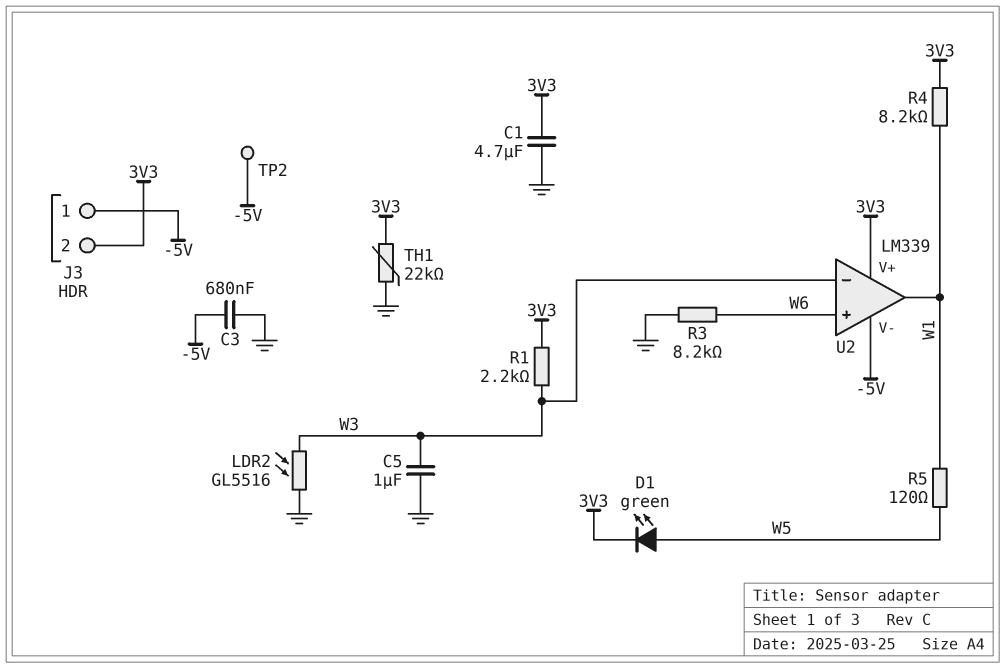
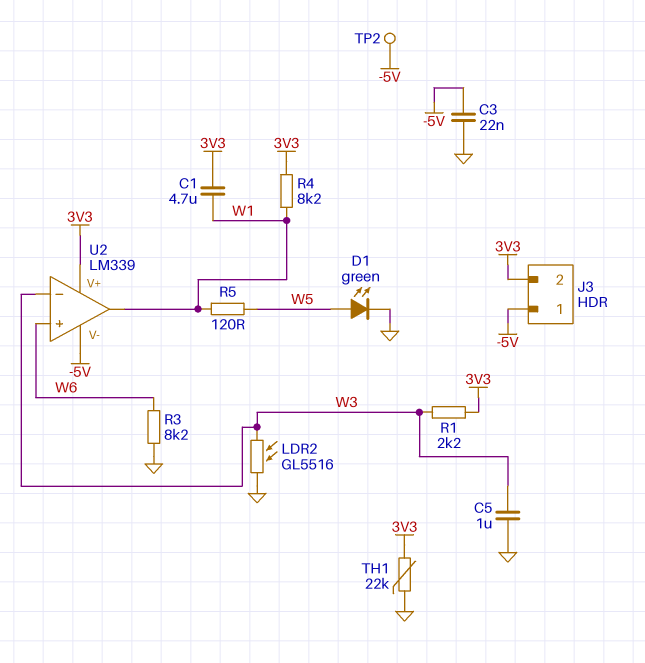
C1: 4.7uF (3V3, GND) -> 4.7uF (3V3, W1)
C3: 680nF (-5V, GND) -> 22nF (-5V, GND)
D1: LED green (A W5, K 3V3) -> LED green (A W5, K GND)

